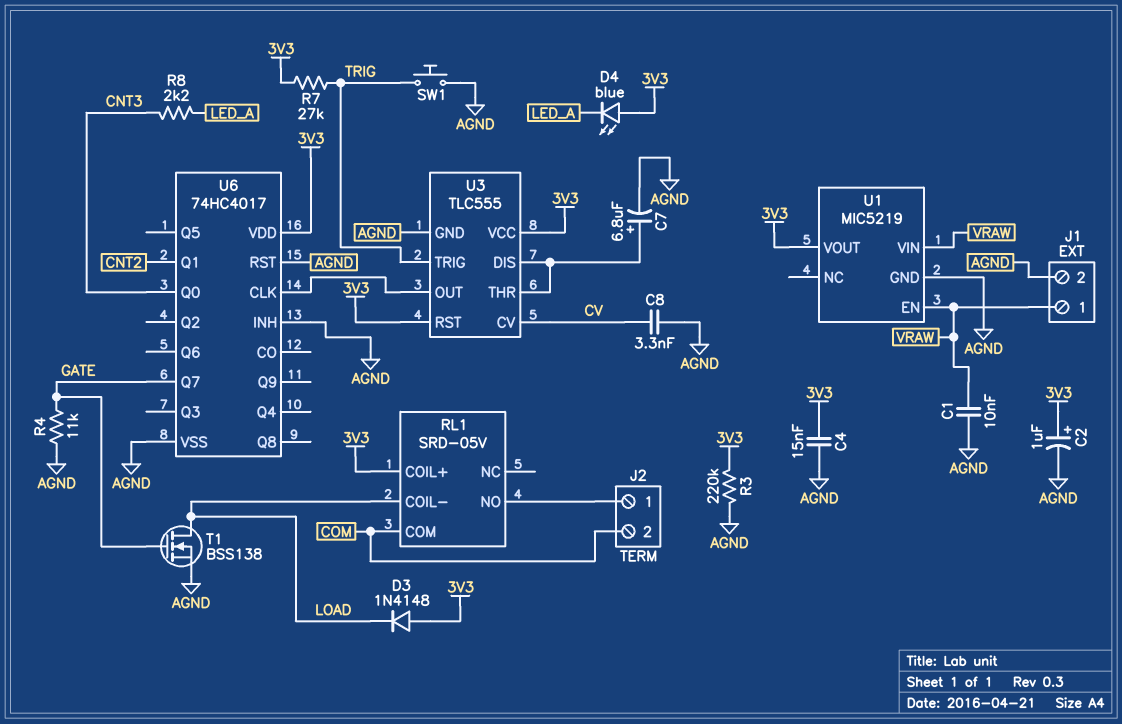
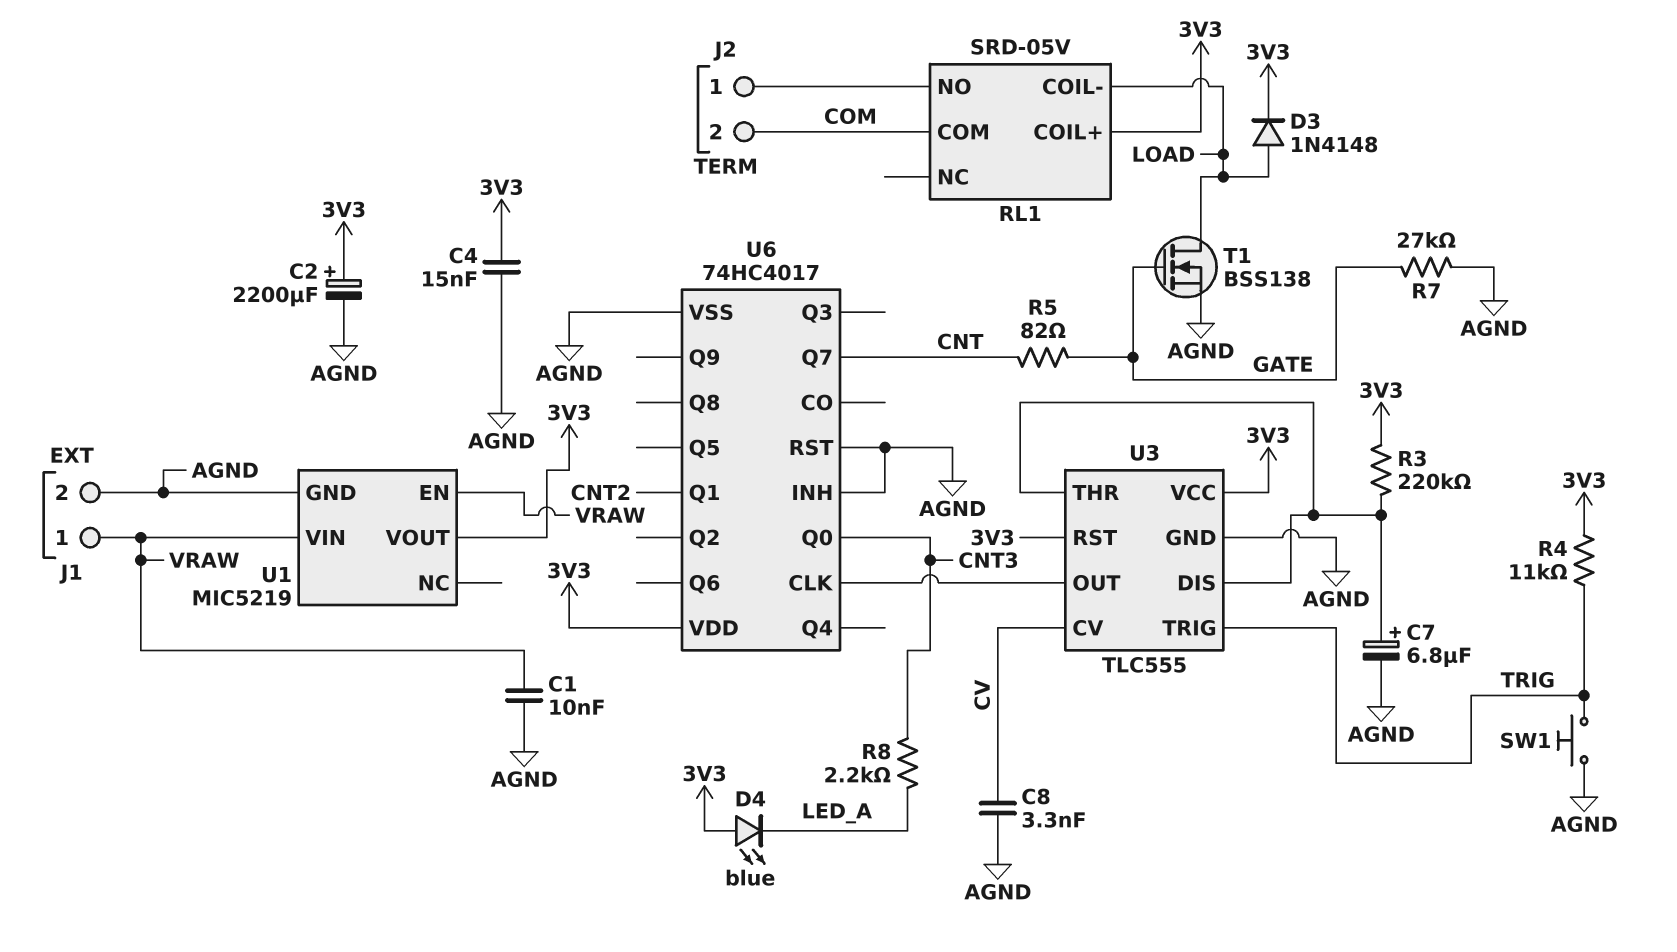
C2: 1uF (plus 3V3, minus AGND) -> 2200uF (plus 3V3, minus AGND)
D3: diode 1N4148 (A 3V3, K LOAD) -> diode 1N4148 (A LOAD, K 3V3)
R3: 220k (3V3, AGND) -> 220k (3V3, U3/DIS)
R4: 11k (AGND, GATE) -> 11k (3V3, TRIG)
R5: none -> 82 (CNT, GATE)
R7: 27k (3V3, TRIG) -> 27k (AGND, GATE)
U6 pin Q7: GATE -> CNT

